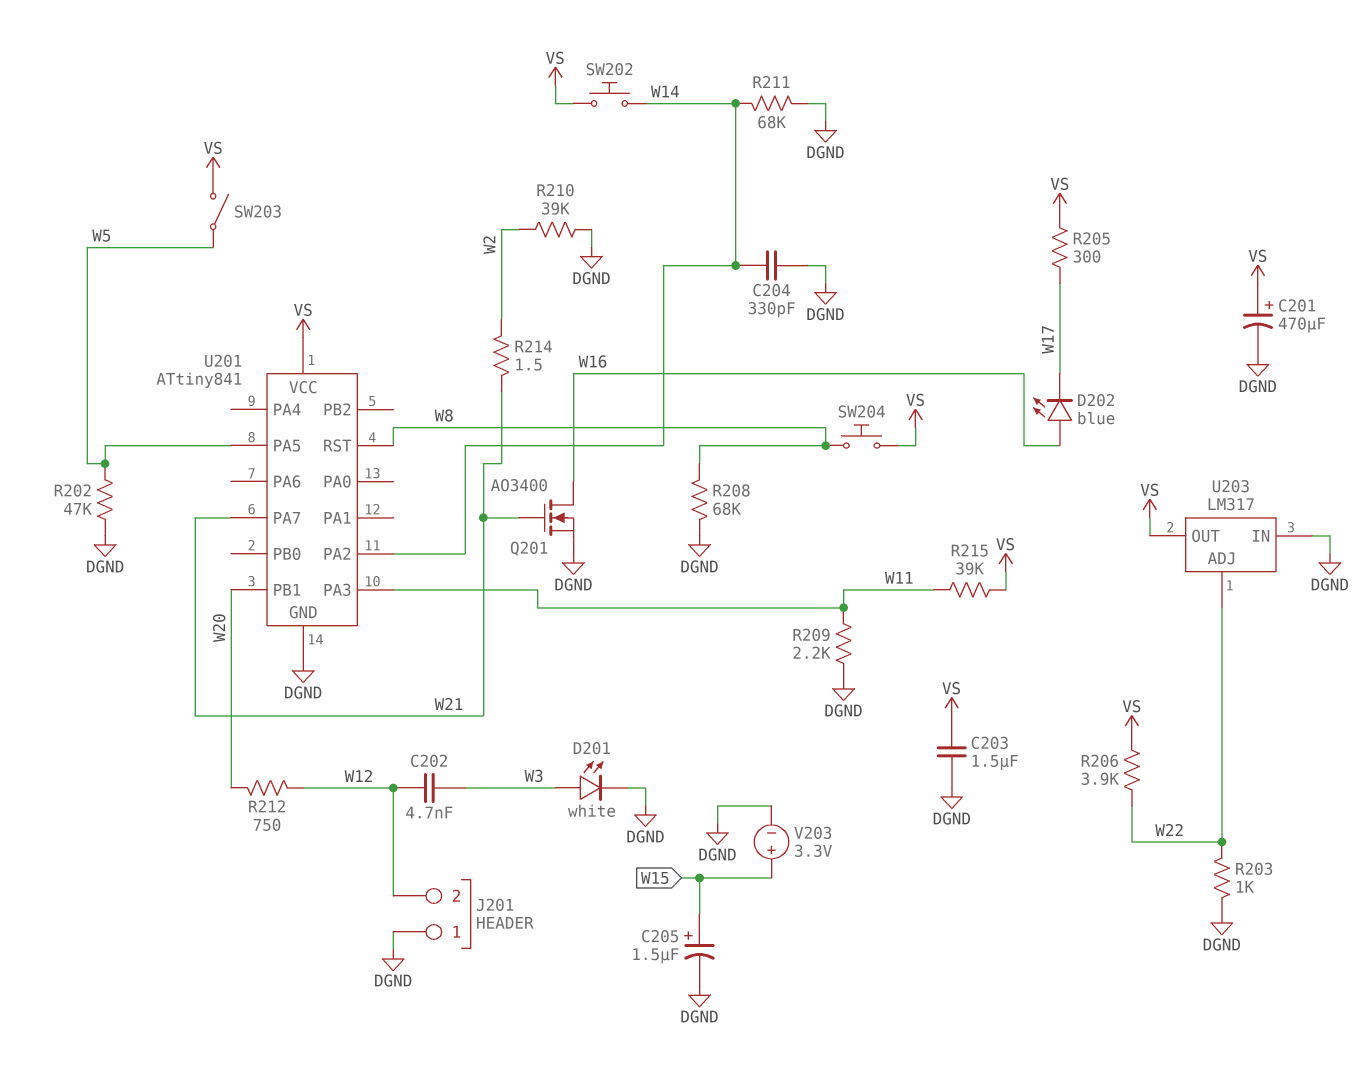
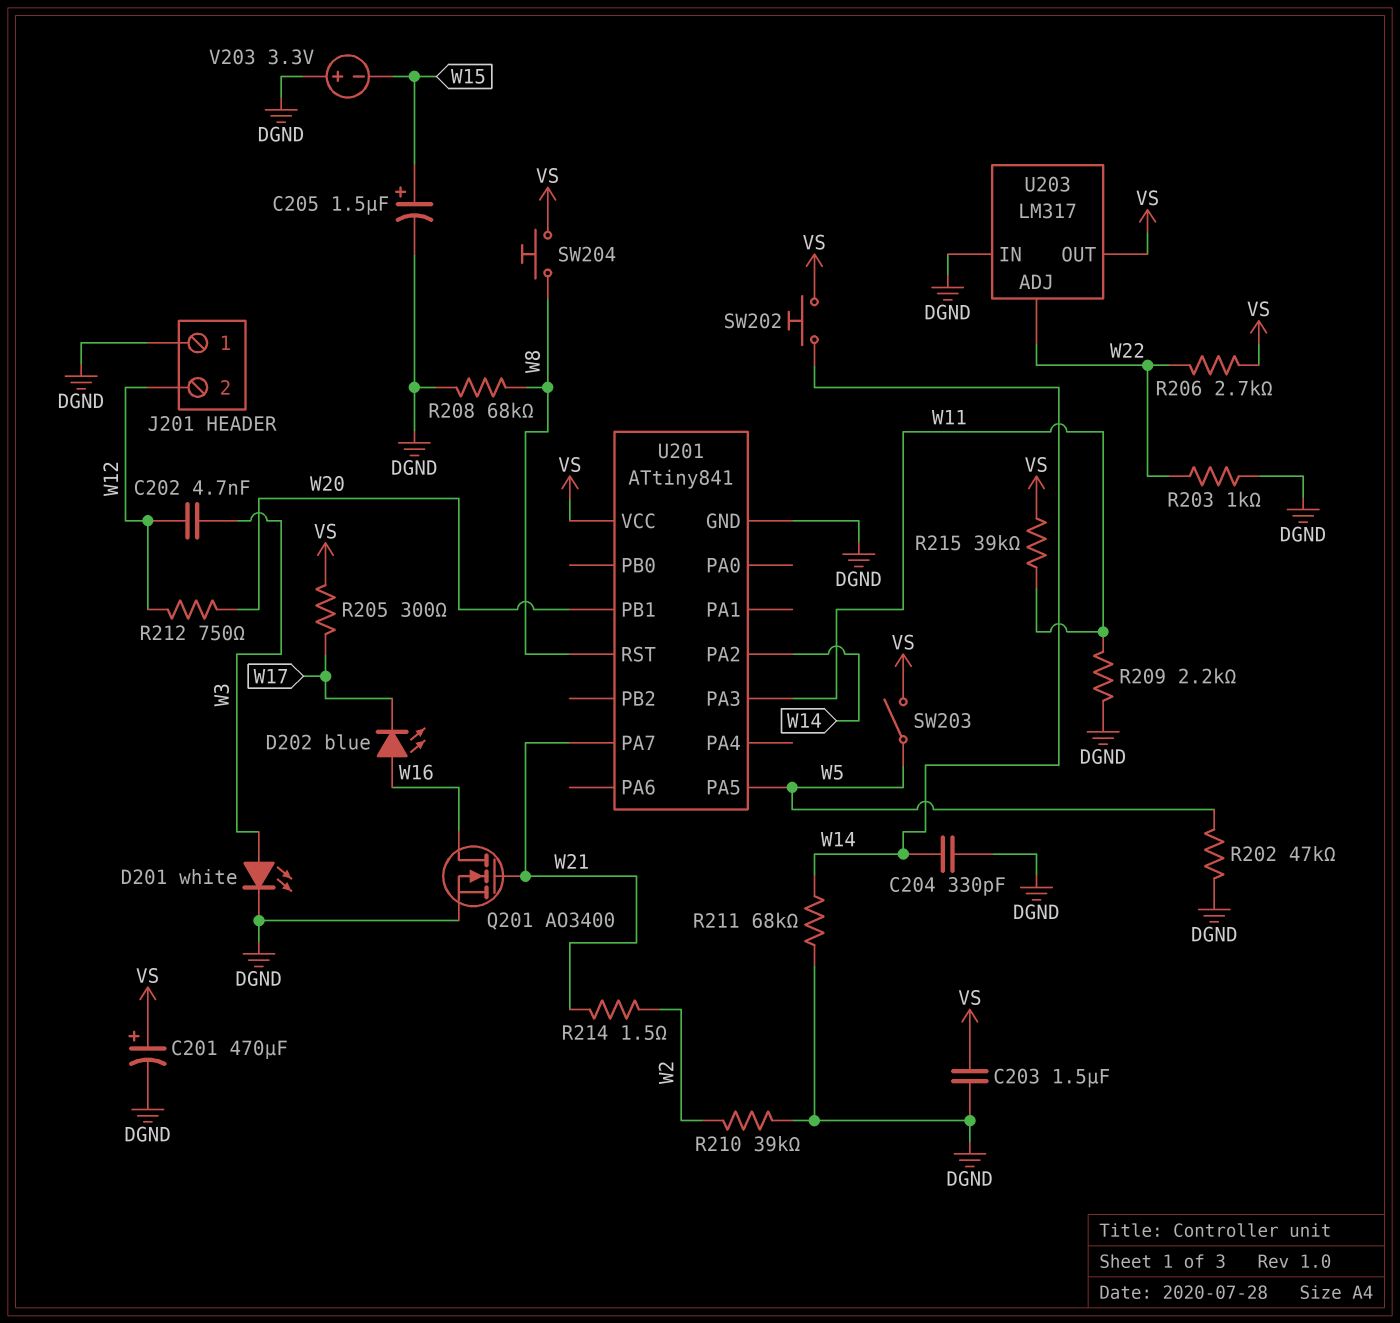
R206: 3.9k (VS, W22) -> 2.7k (VS, W22)
V203: 3.3V (plus W15, minus DGND) -> 3.3V (plus DGND, minus W15)

